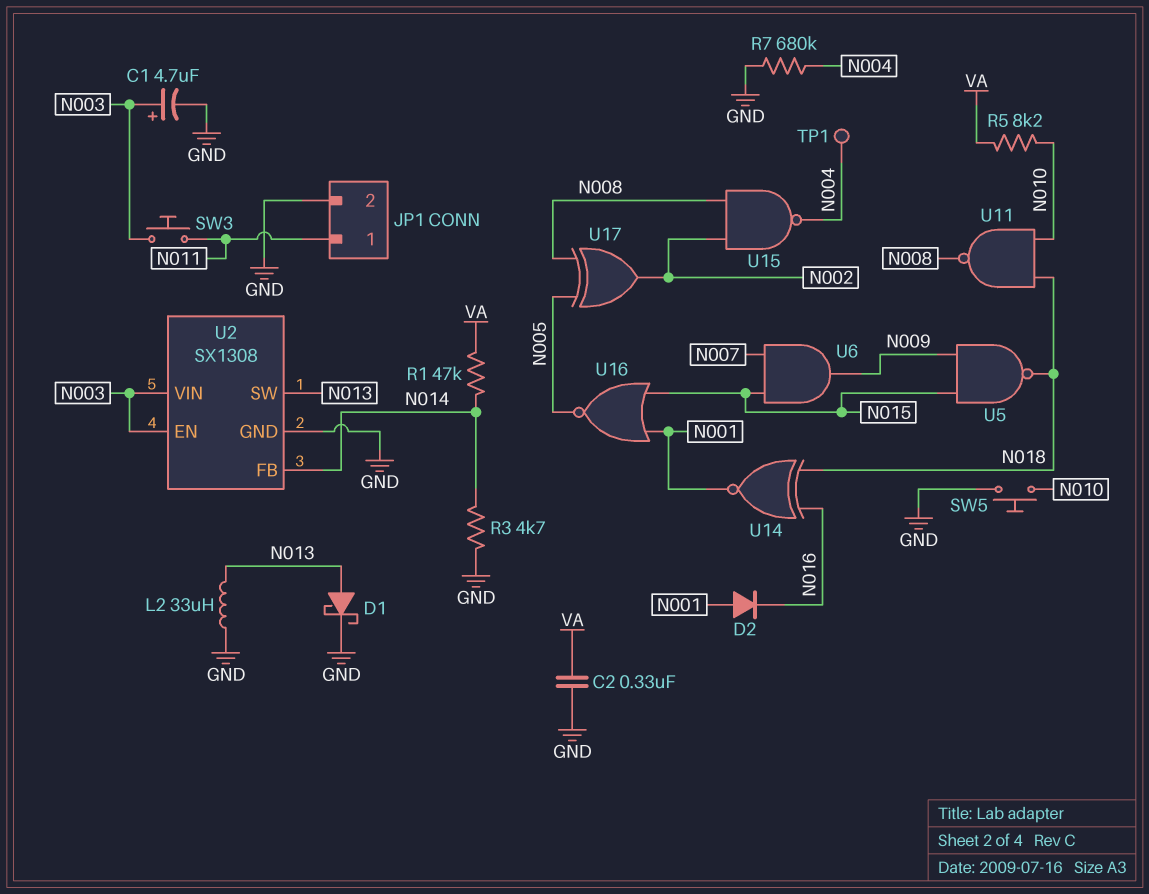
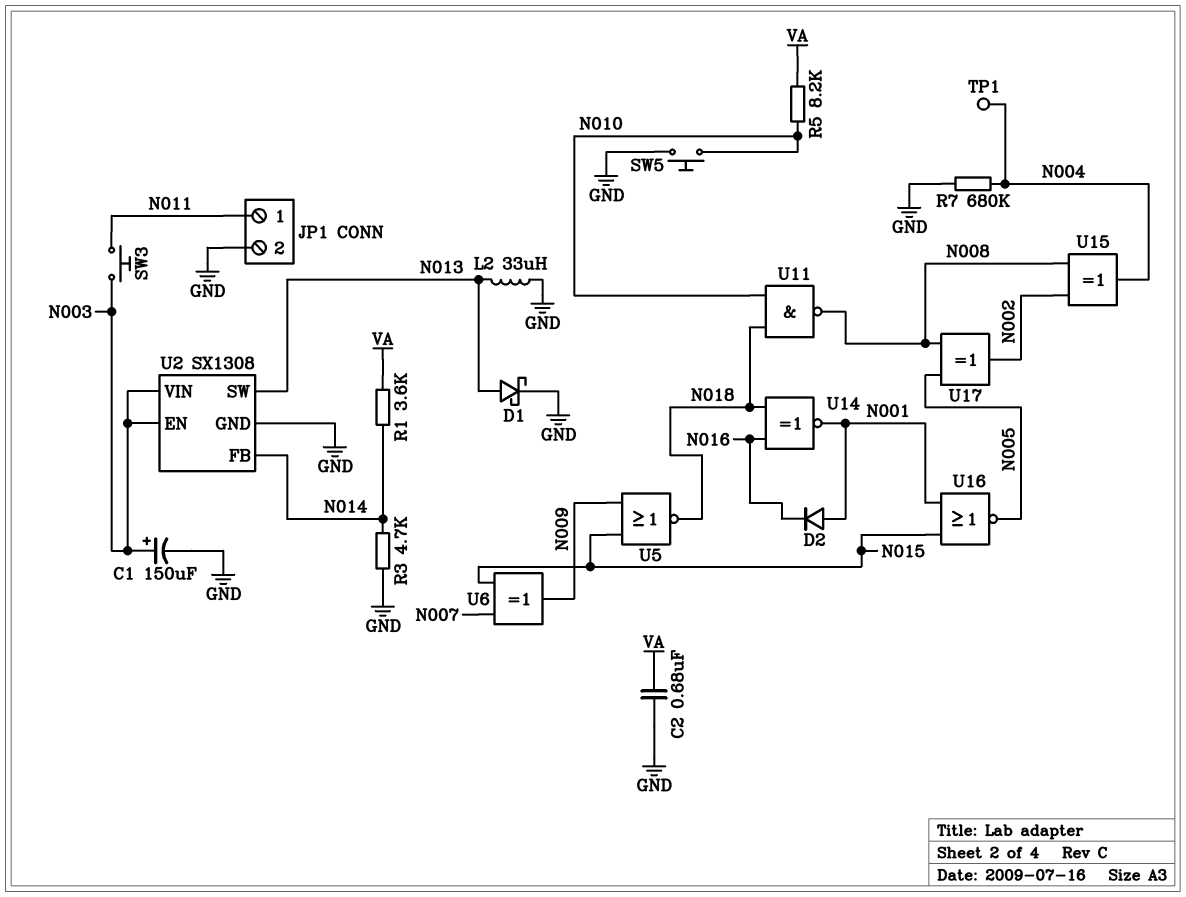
C1: 4.7uF (plus N003, minus GND) -> 150uF (plus N003, minus GND)
C2: 330nF (GND, VA) -> 680nF (GND, VA)
R1: 47k (N014, VA) -> 3.6k (N014, VA)
U5: NAND (in N009, in N015, out N018) -> NOR (in N009, in N015, out N018)
U6: AND (in N007, in N015, out N009) -> XOR (in N007, in N015, out N009)
U15: NAND (in N002, in N008, out N004) -> XOR (in N002, in N008, out N004)

